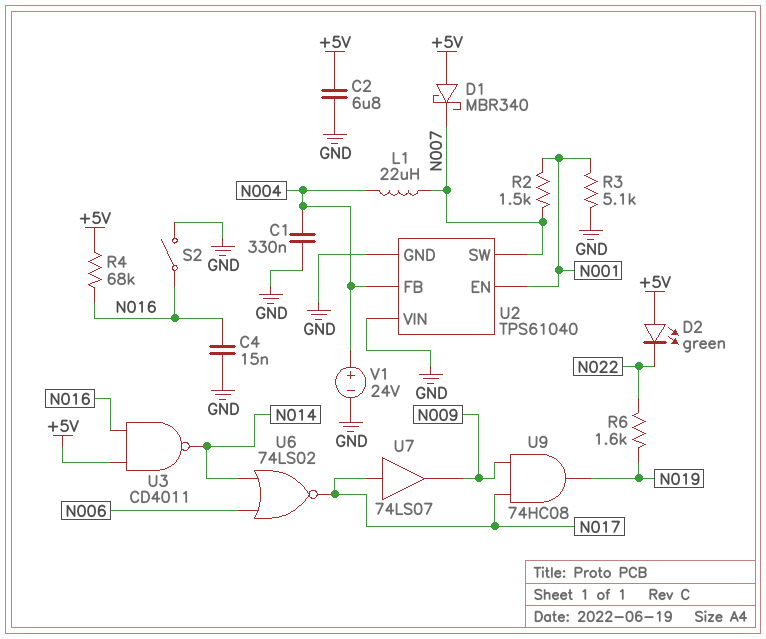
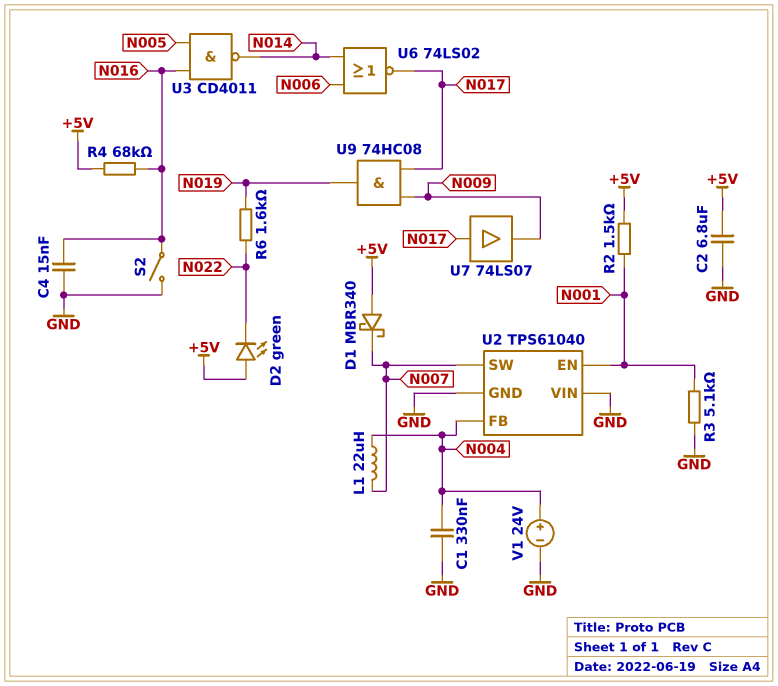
R2: 1.5k (N001, N007) -> 1.5k (+5V, N001)
U3: NAND CD4011 (in +5V, in N016, out N014) -> NAND CD4011 (in N005, in N016, out N014)

